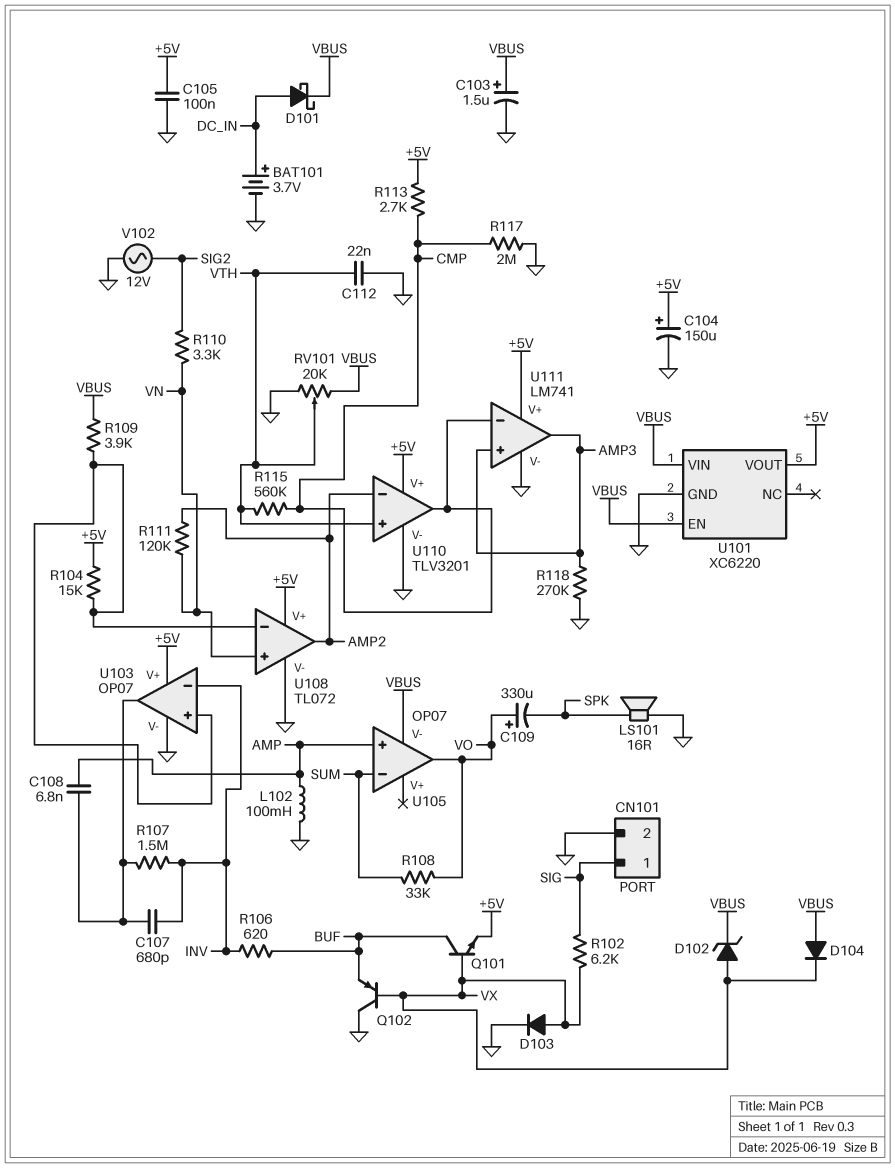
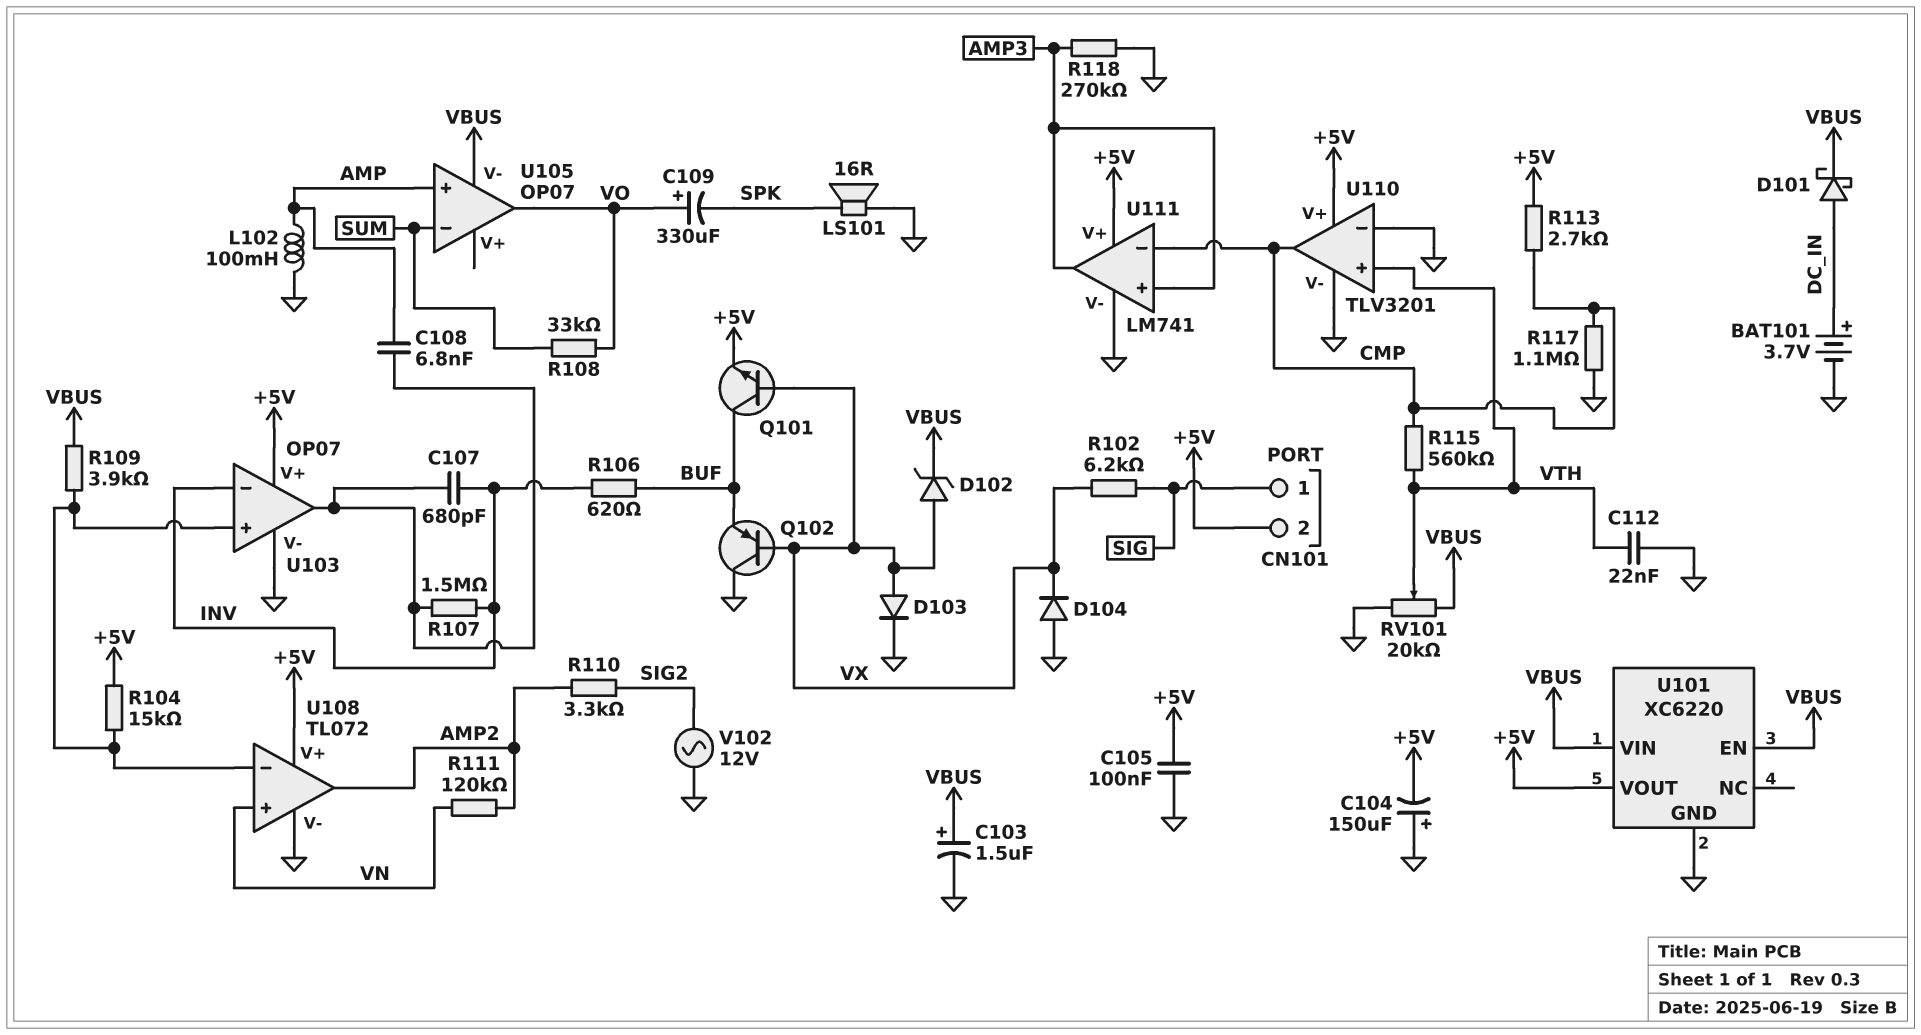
C104: 150uF (plus +5V, minus GND) -> 150uF (plus GND, minus +5V)
CN101 pin 2: GND -> +5V
D104: diode (A VBUS, K VX) -> diode (A GND, K VX)
R110: 3.3k (SIG2, VN) -> 3.3k (AMP2, SIG2)
R117: 2M (CMP, GND) -> 1.1M (CMP, GND)
U110 pin in-: AMP2 -> GND

